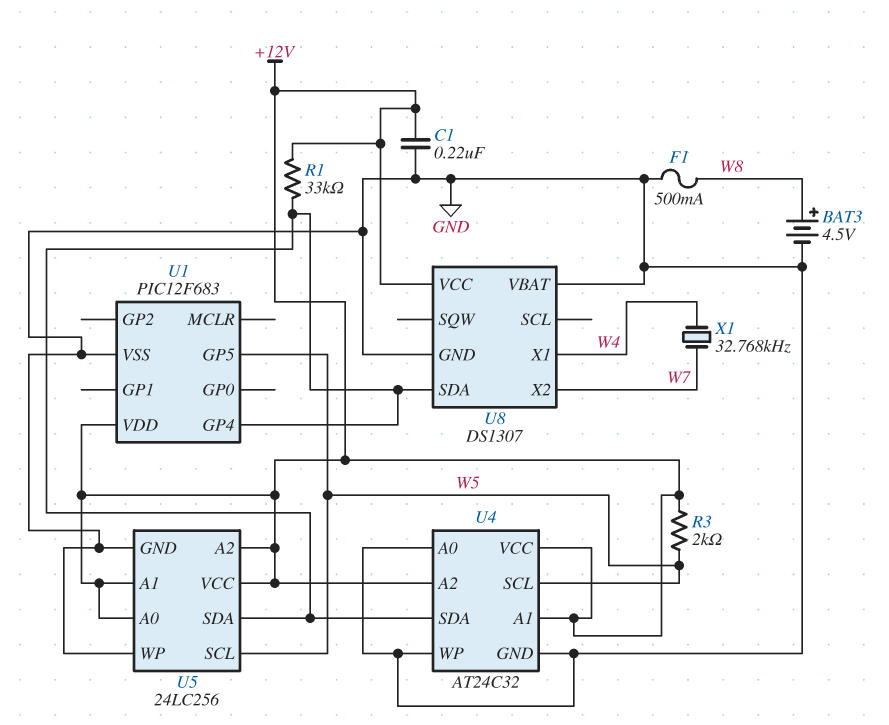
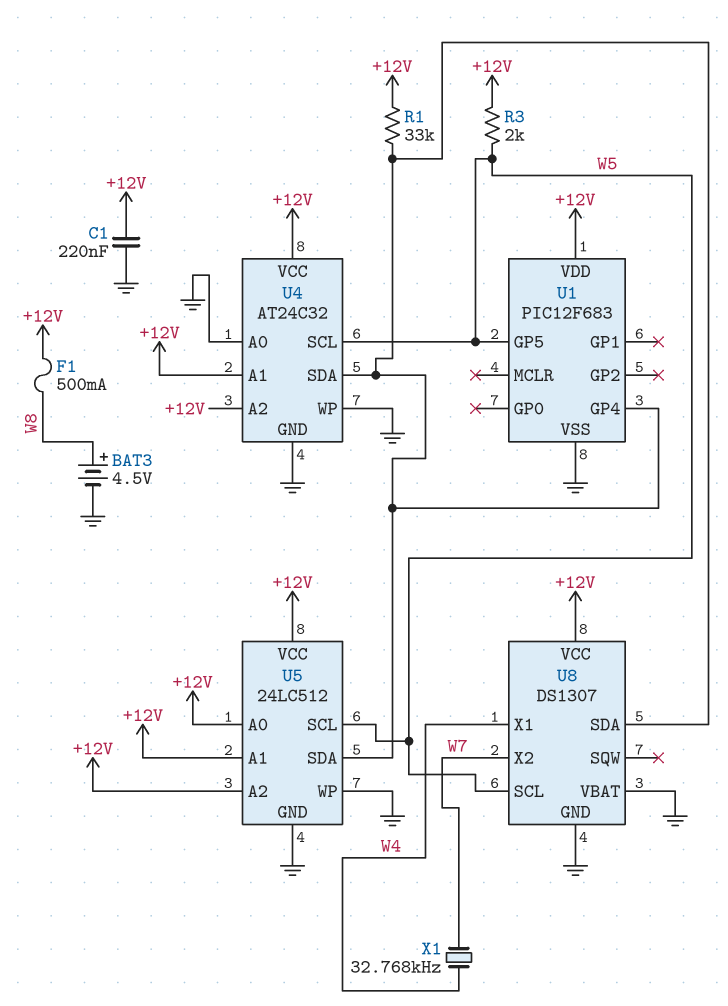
F1: 500mA (GND, W8) -> 500mA (+12V, W8)
U5: 24LC256 -> 24LC512
U8 pin SCL: none -> W5

